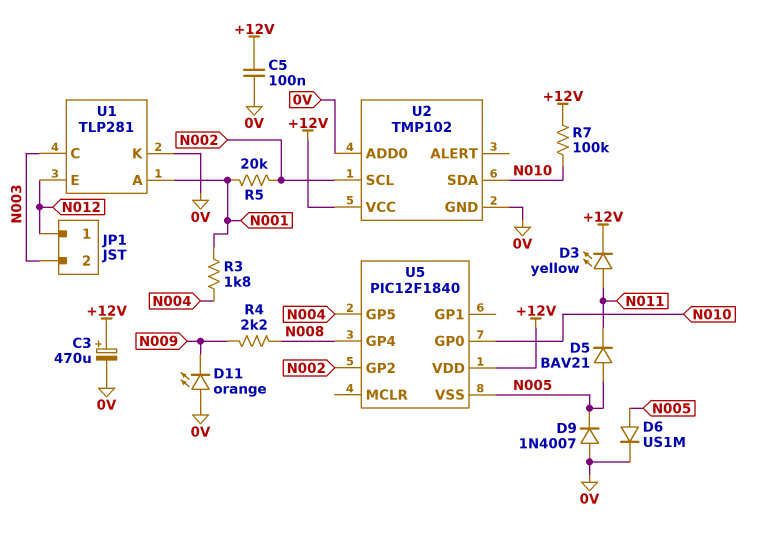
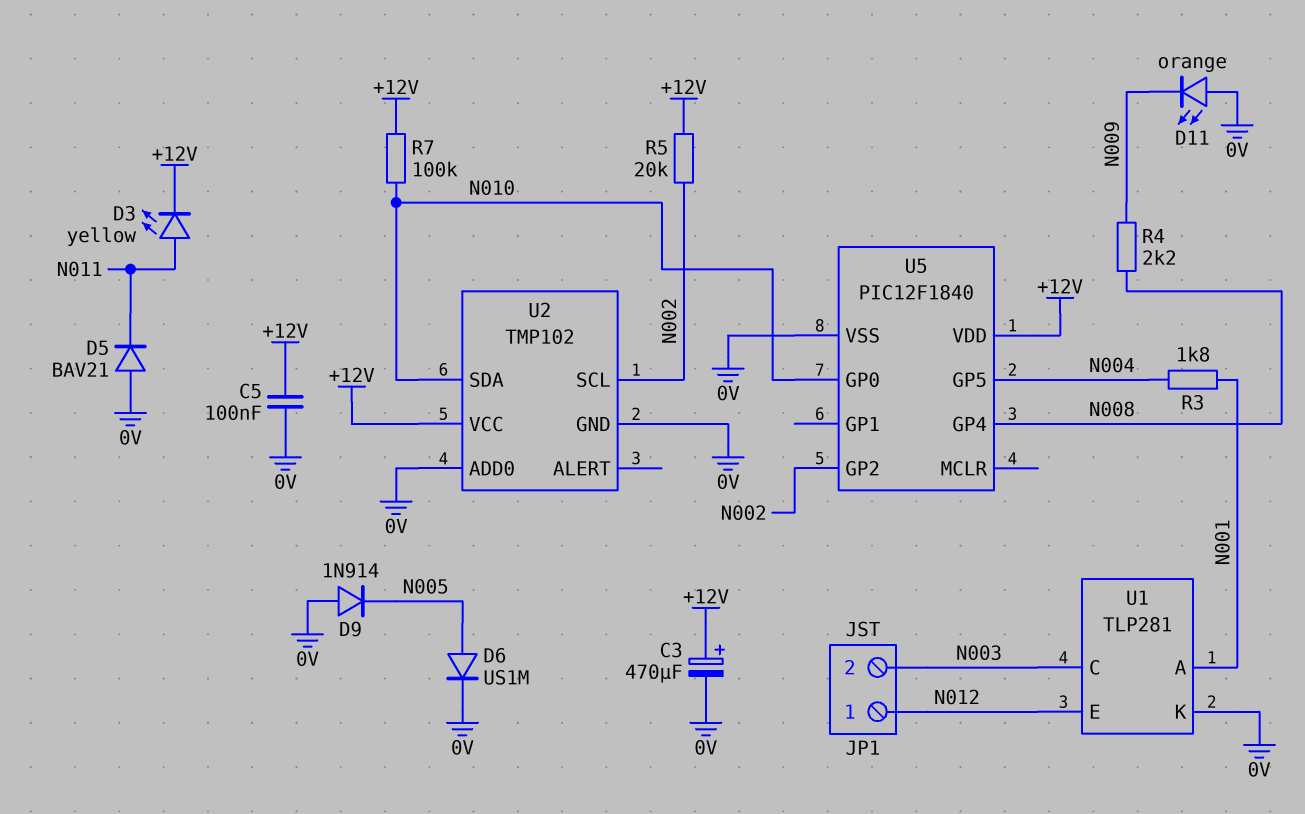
D5: diode BAV21 (A N005, K N011) -> diode BAV21 (A 0V, K N011)
D9: diode 1N4007 (A 0V, K N005) -> diode 1N914 (A 0V, K N005)
R5: 20k (N001, N002) -> 20k (+12V, N002)
U5 pin VSS: N005 -> 0V

